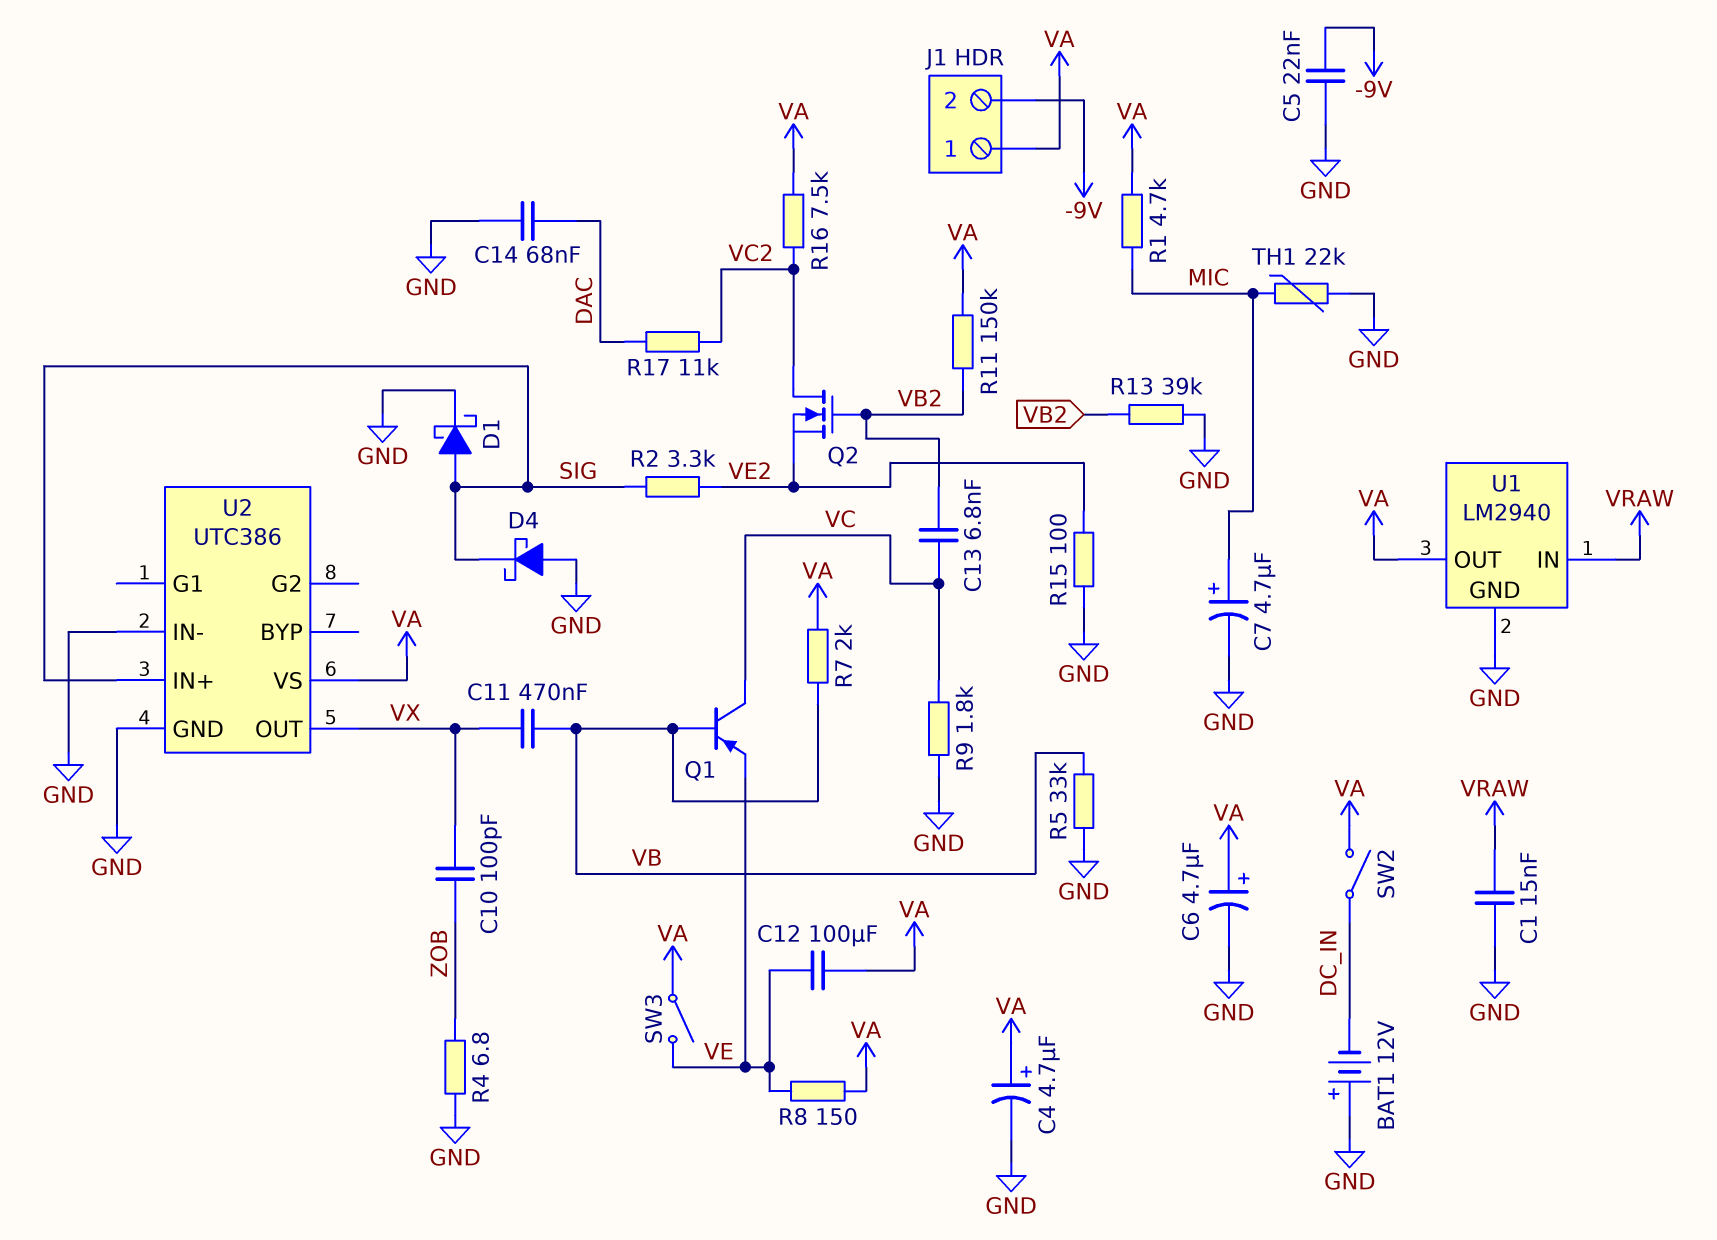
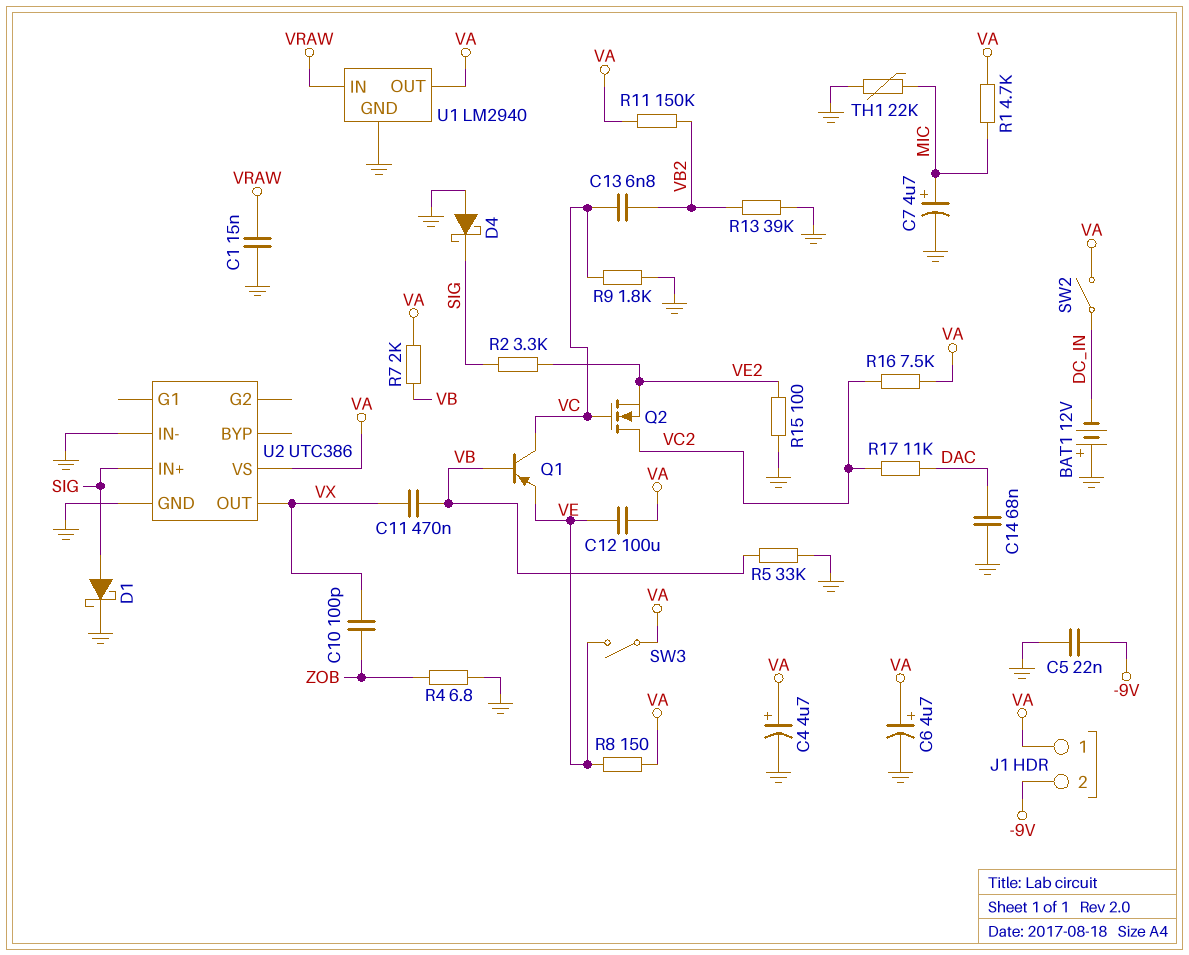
Q2: NMOS (G VB2, D VC2, S VE2) -> NMOS (G VC, D VC2, S VE2)

